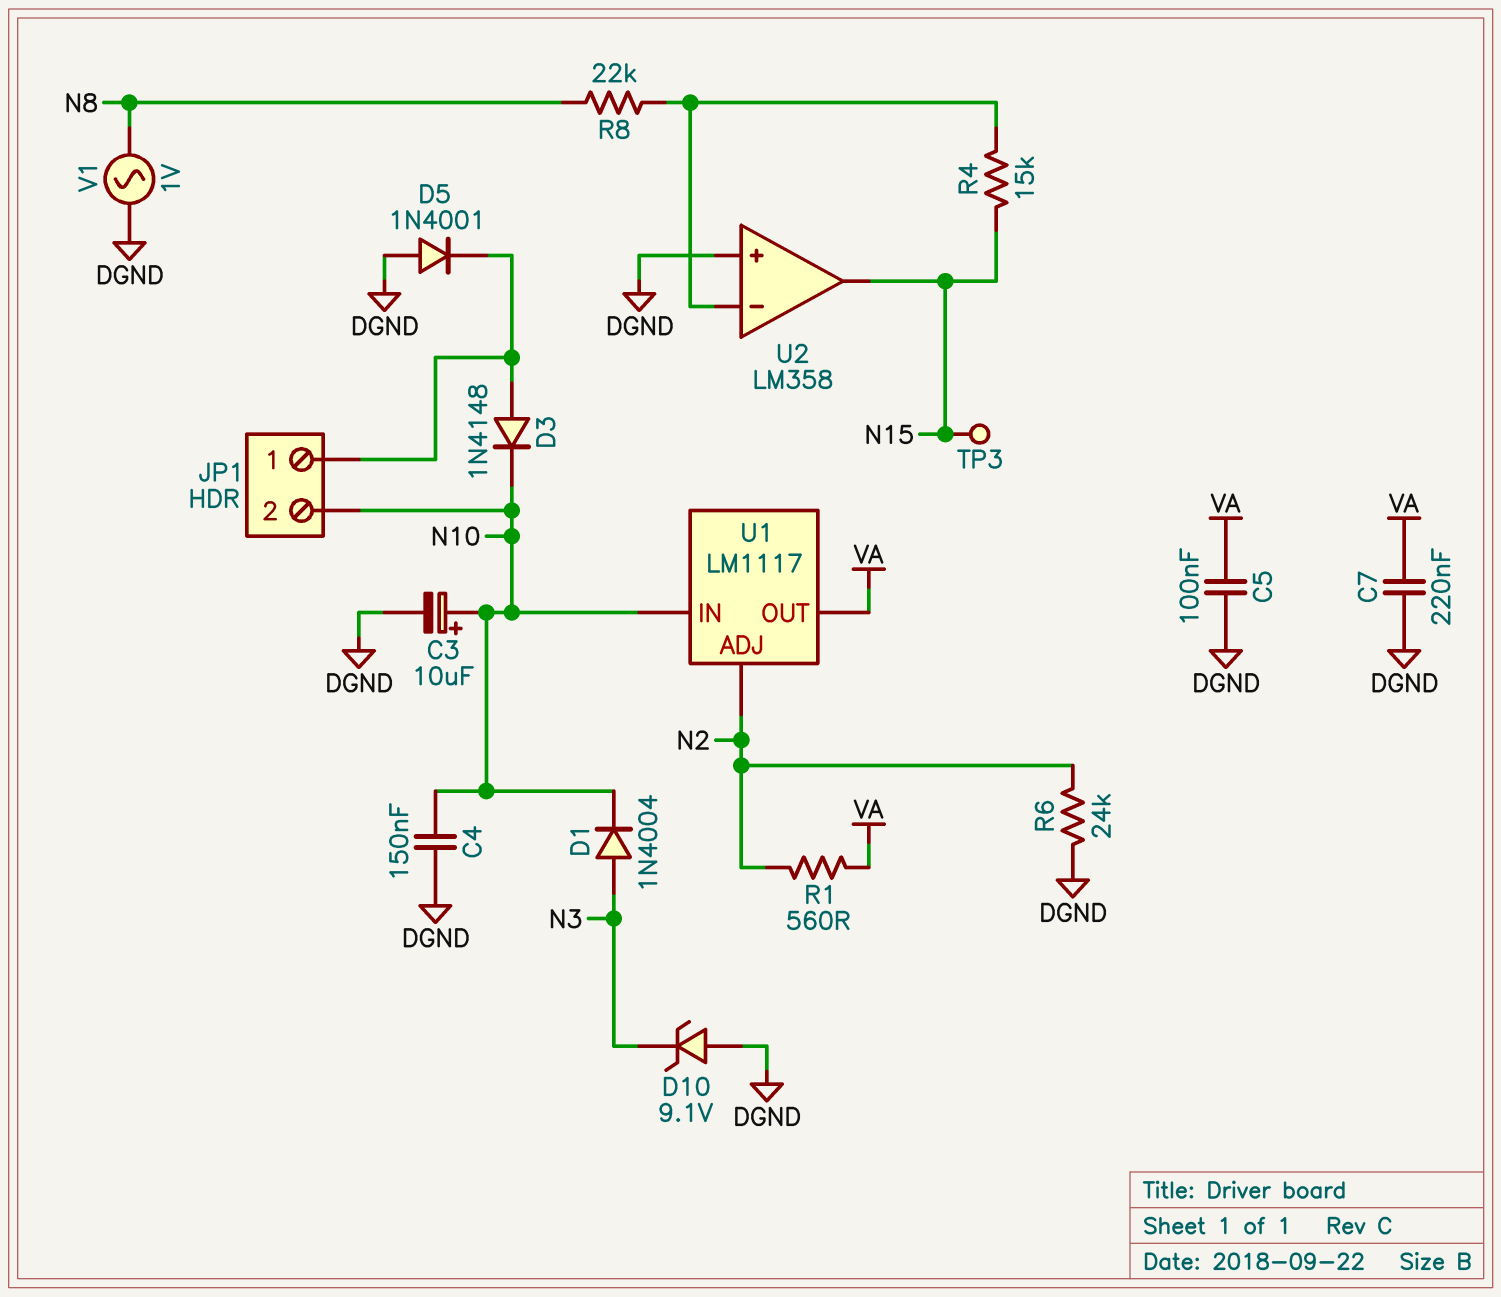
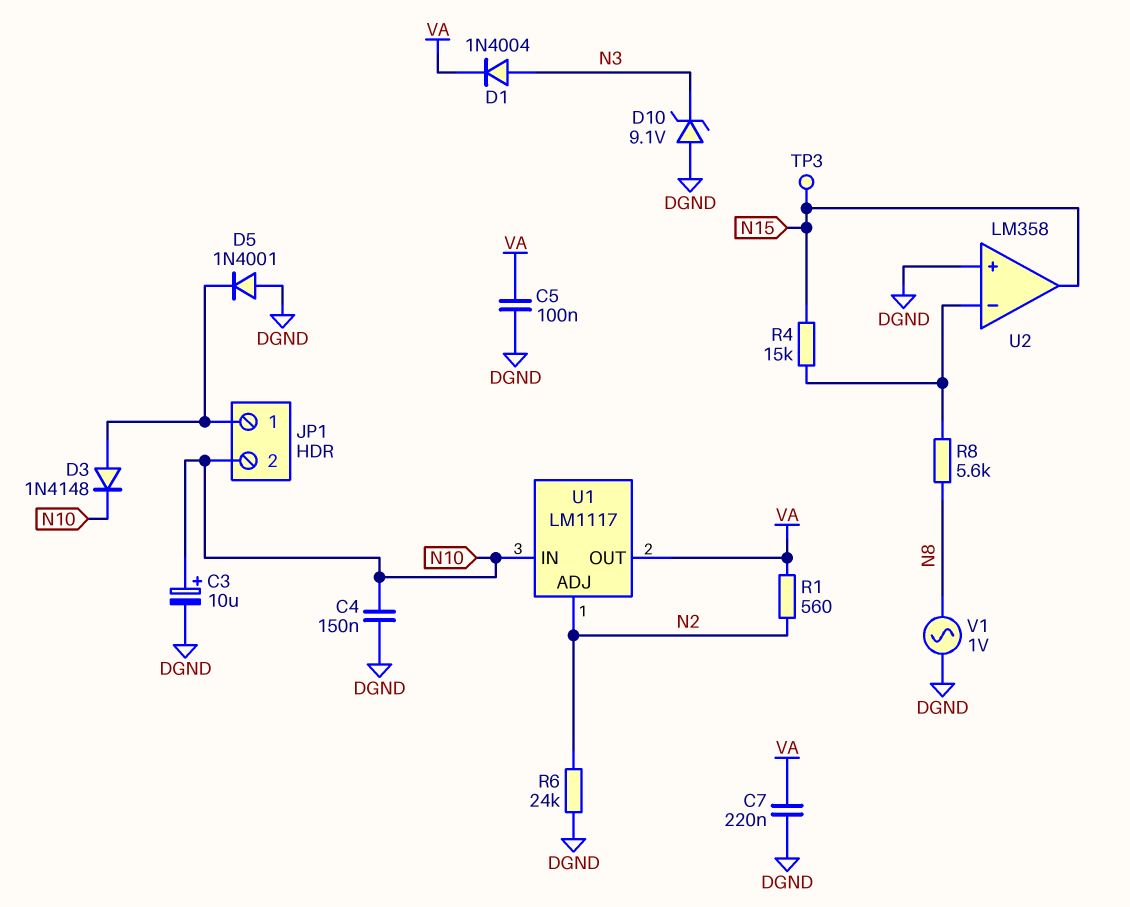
D1: diode 1N4004 (A N3, K N10) -> diode 1N4004 (A N3, K VA)
R8: 22k (N8, U2/in-) -> 5.6k (N8, U2/in-)

